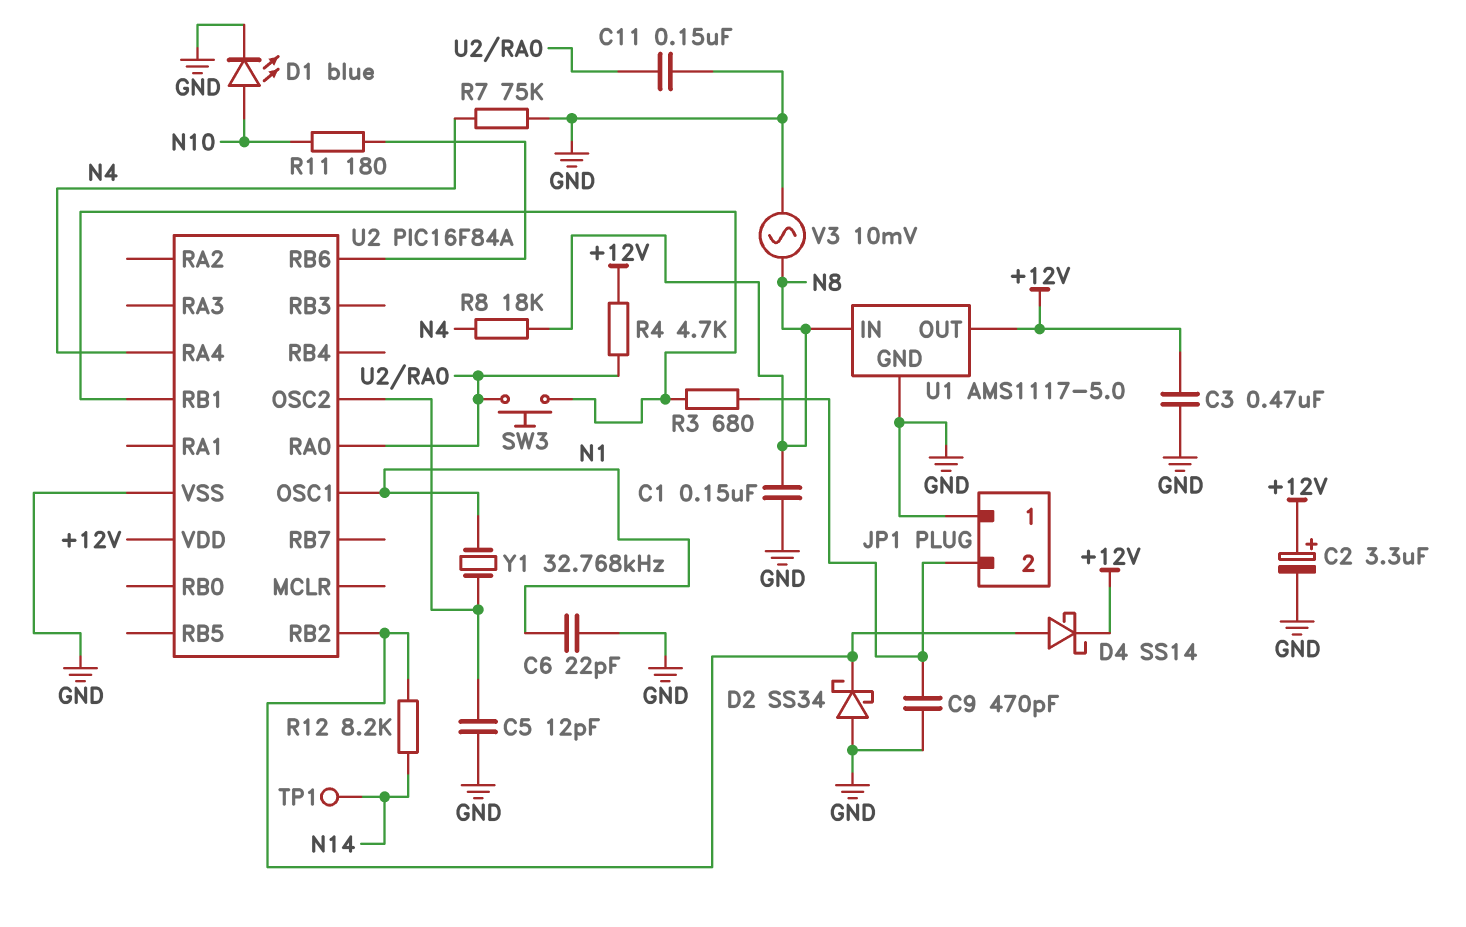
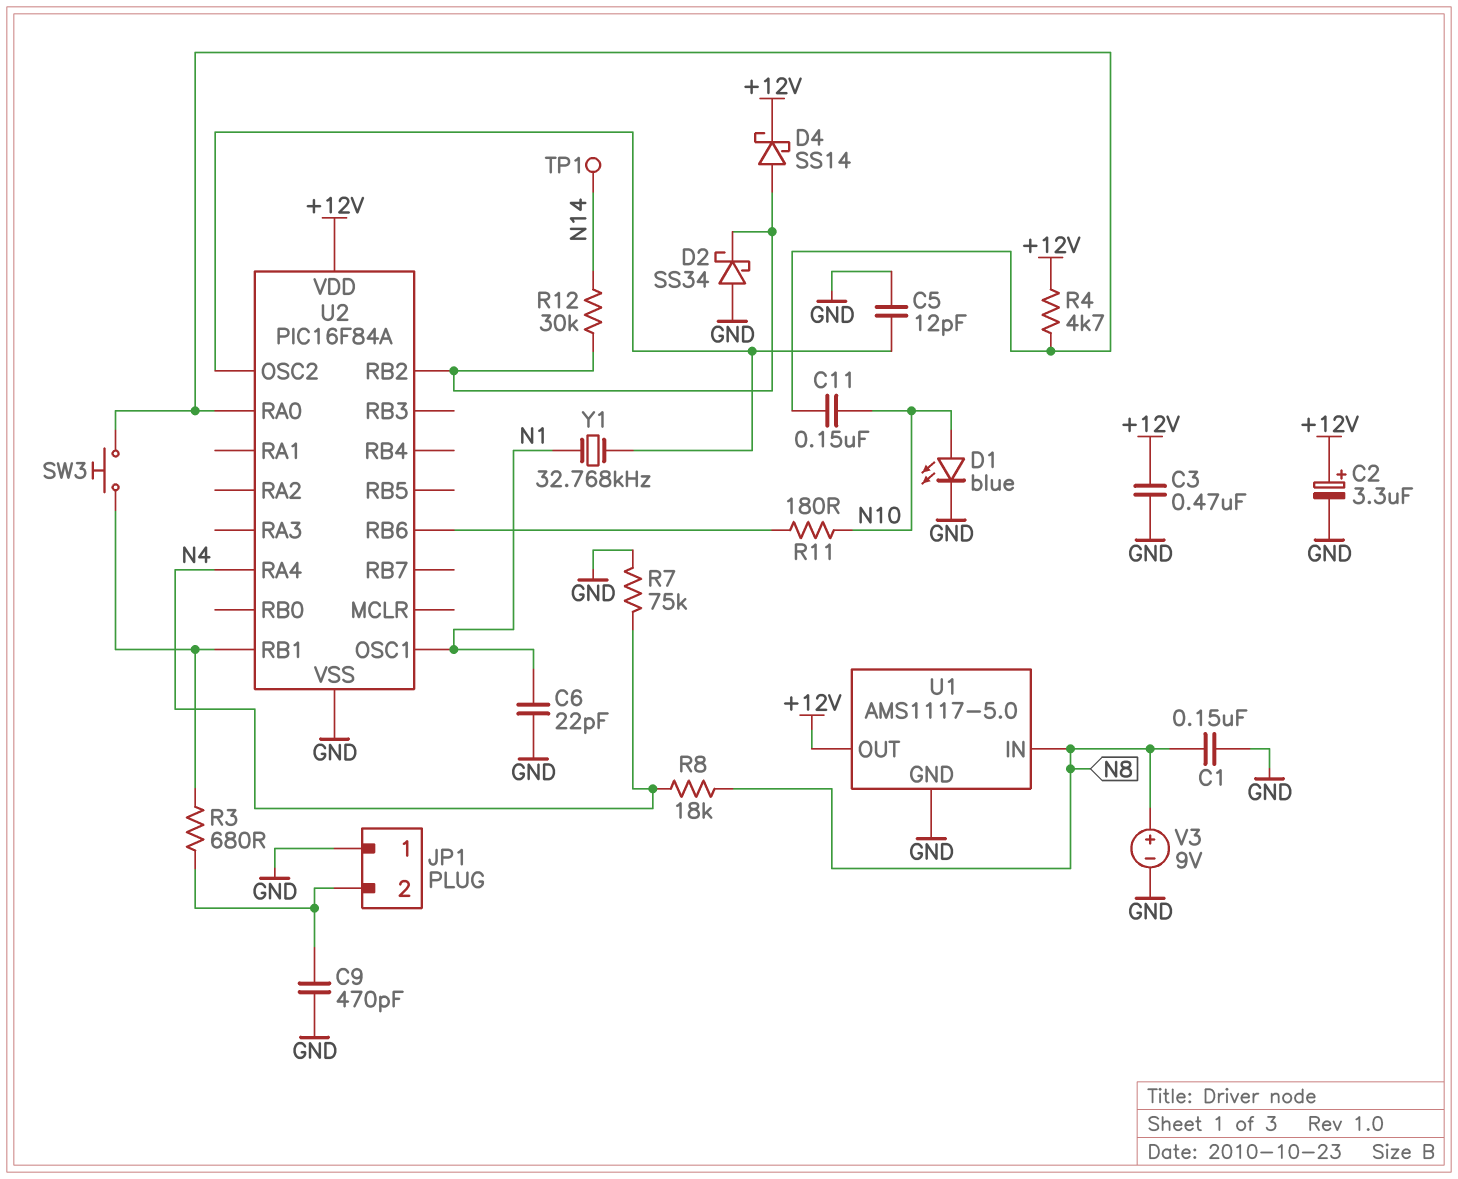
C11: 150nF (GND, U2/RA0) -> 150nF (N10, U2/RA0)
R12: 8.2k (N14, U2/RB2) -> 30k (N14, U2/RB2)
V3: AC 10mV (GND, N8) -> 9V (plus N8, minus GND)

